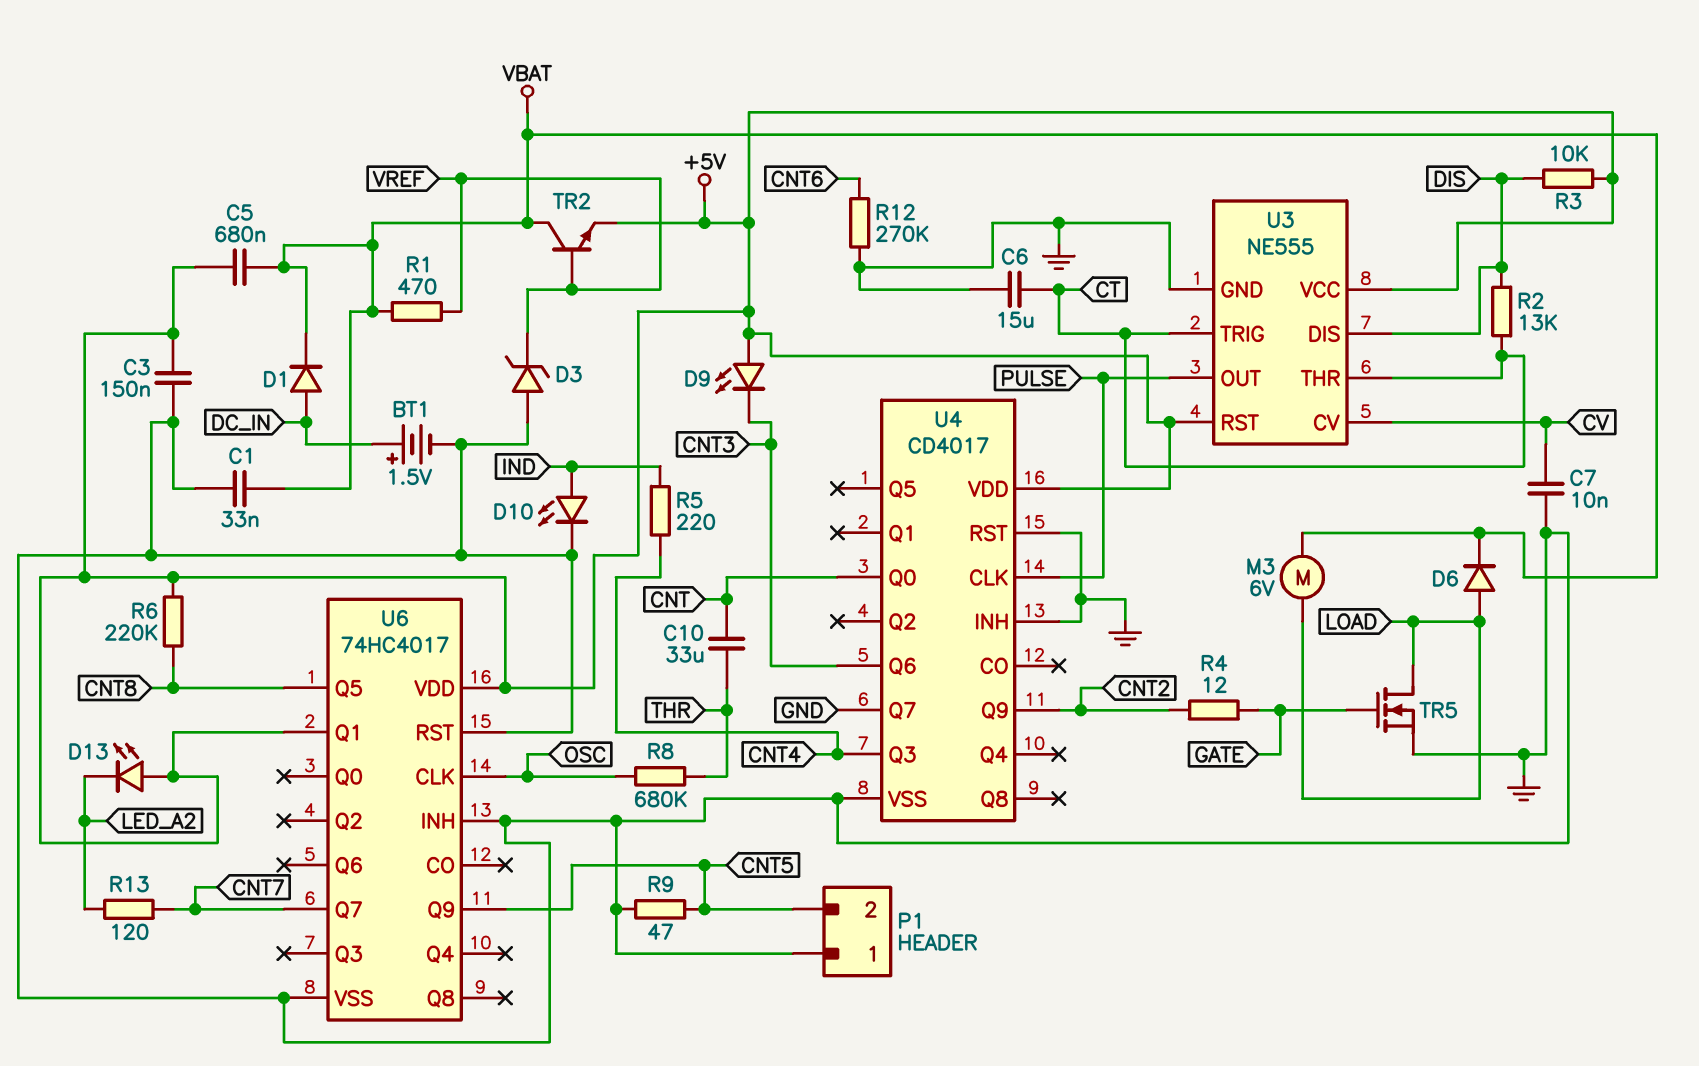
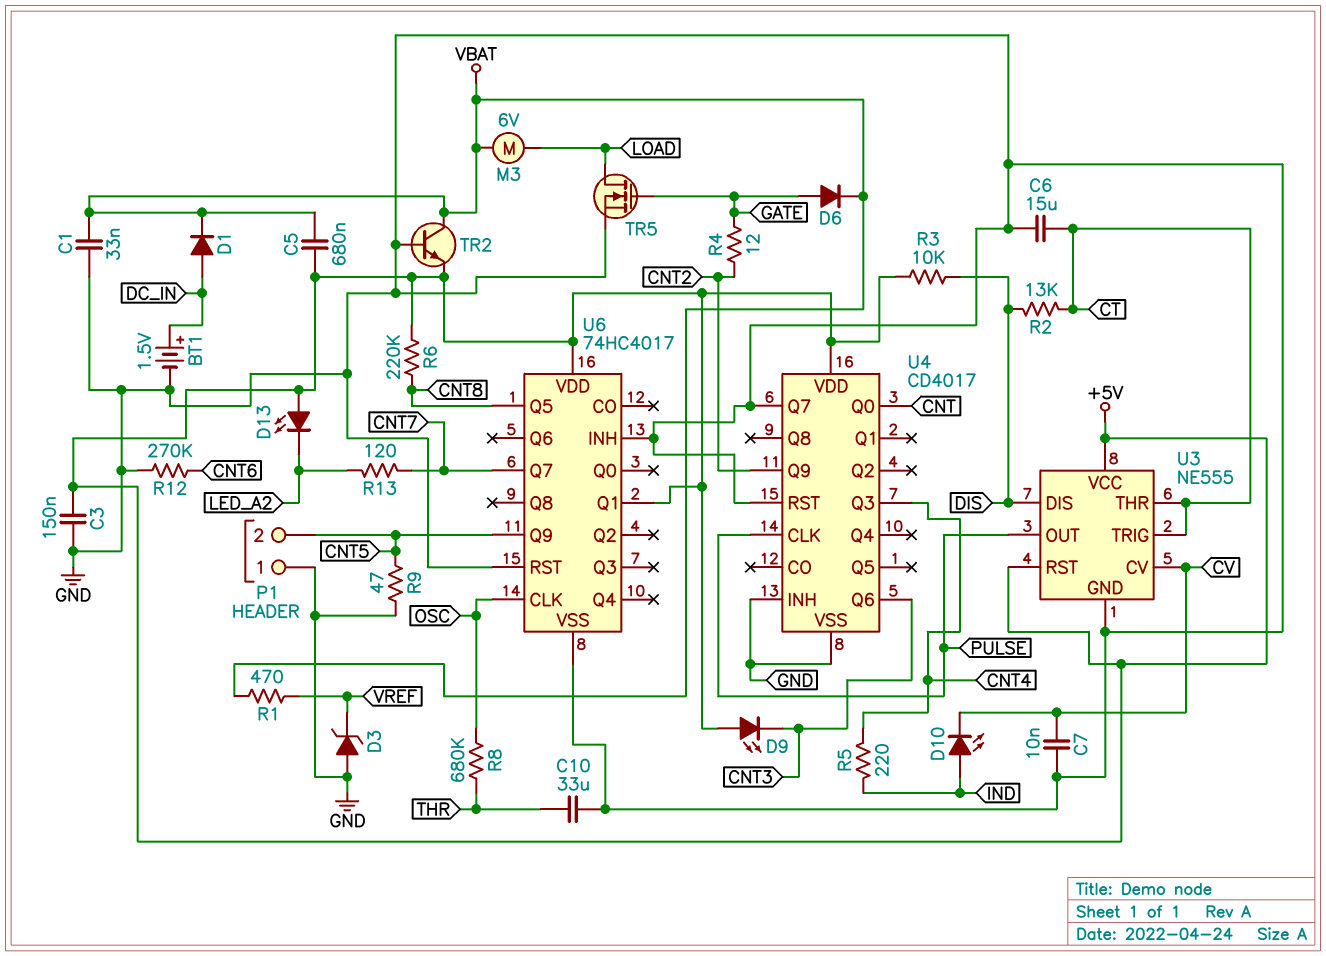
C10: 33uF (CNT, THR) -> 33uF (GND, THR)
D6: diode (A LOAD, K VBAT) -> diode (A GATE, K VBAT)
D10: LED (A IND, K GND) -> LED (A IND, K CV)
TR2: NPN (B VREF, C VBAT, E +5V) -> NPN (B GND, C VBAT, E +5V)

